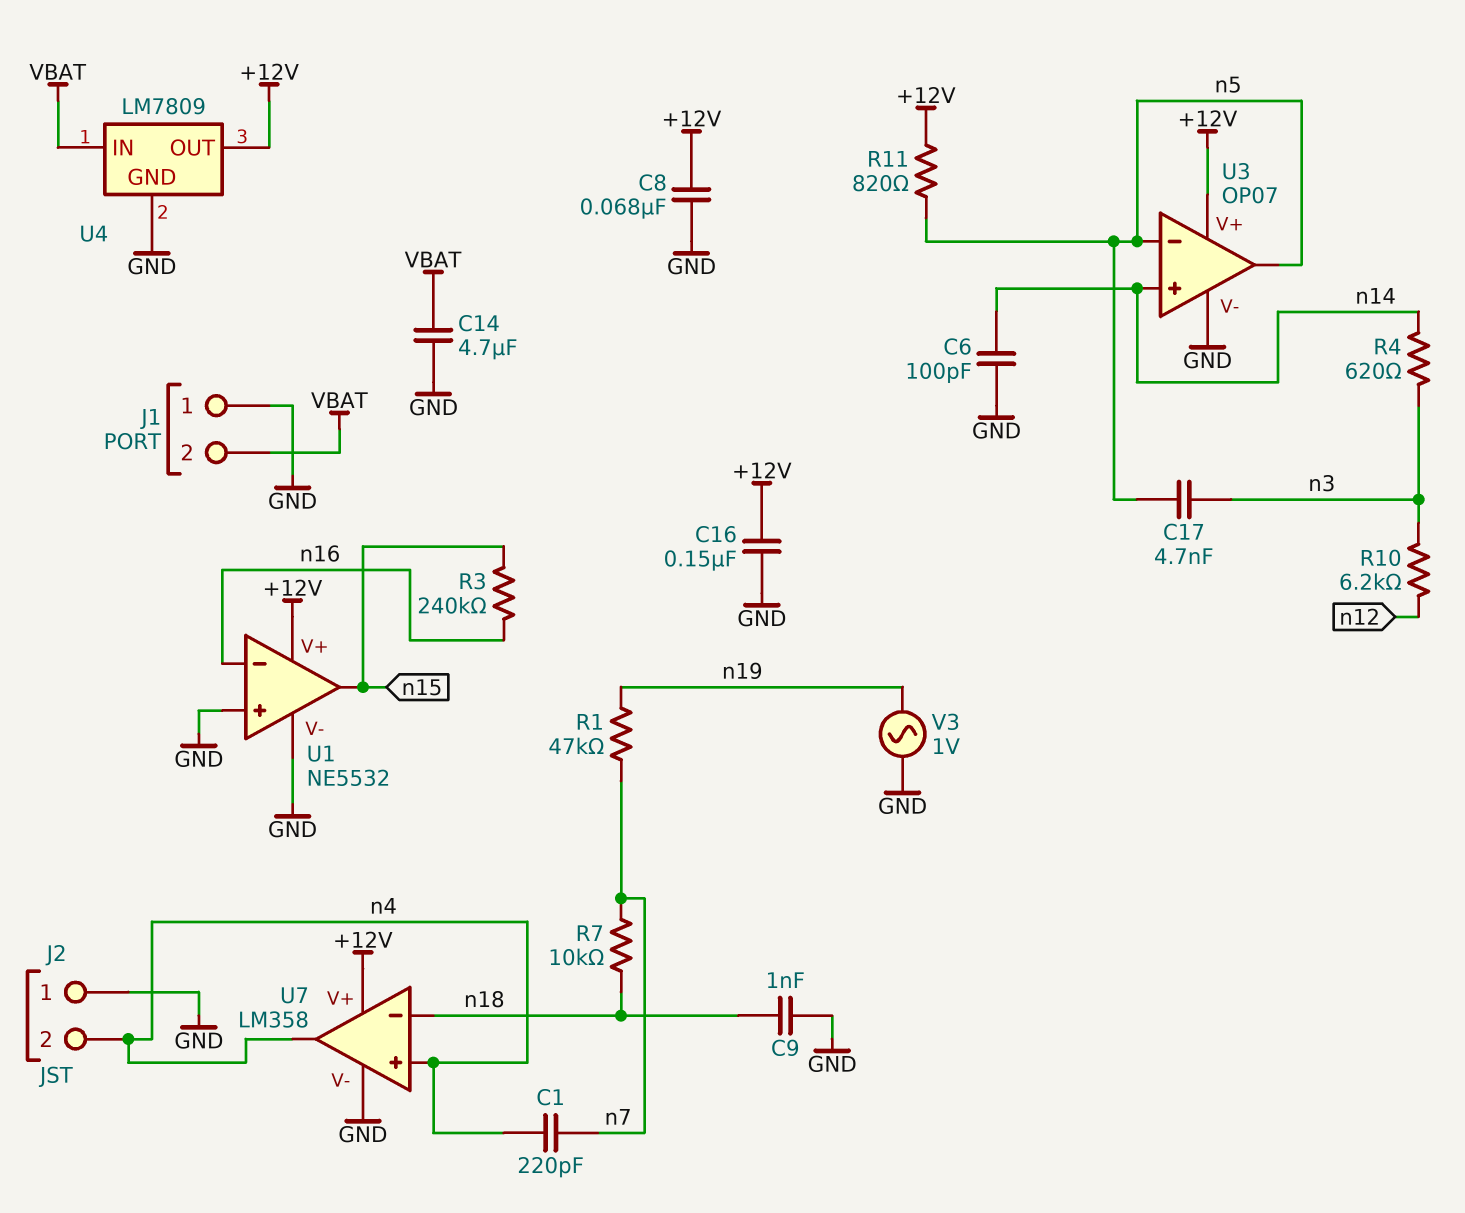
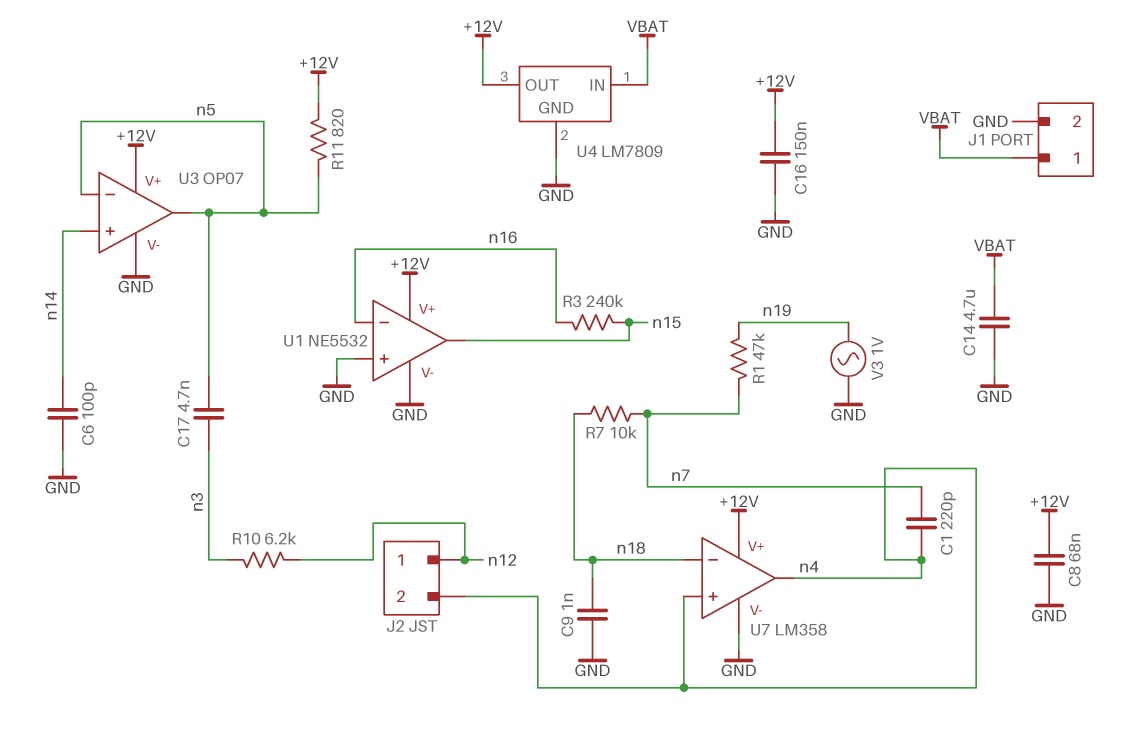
J1 pin 1: GND -> VBAT
J1 pin 2: VBAT -> GND
J2 pin 1: GND -> n12
R4: 620 (n3, n14) -> none

